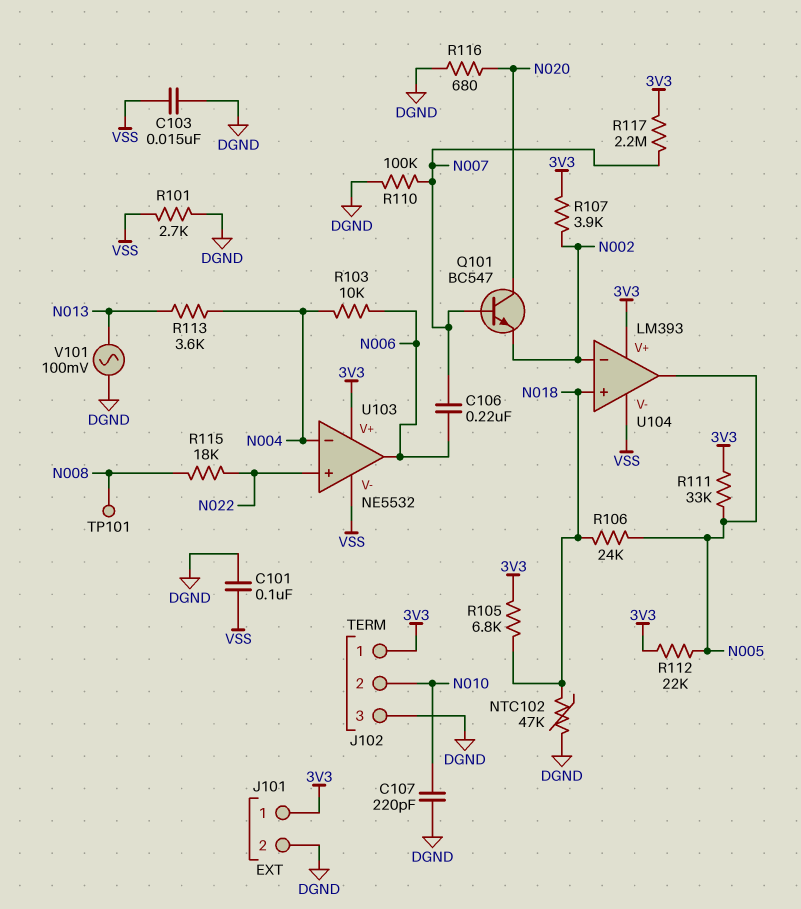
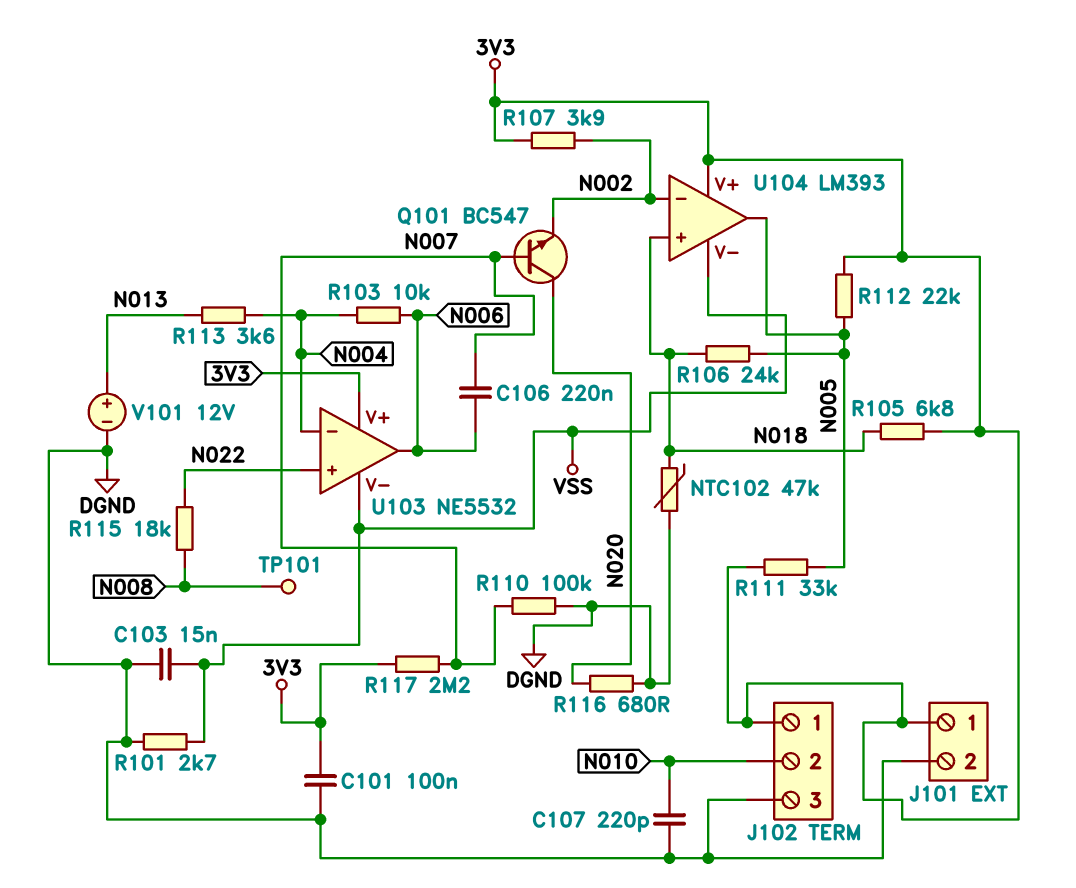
C101: 100nF (DGND, VSS) -> 100nF (3V3, DGND)
V101: AC 100mV (DGND, N013) -> 12V (plus N013, minus DGND)

